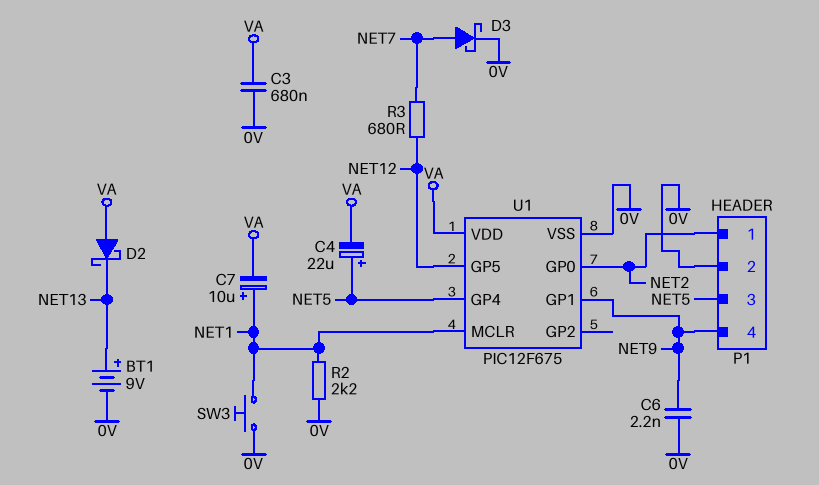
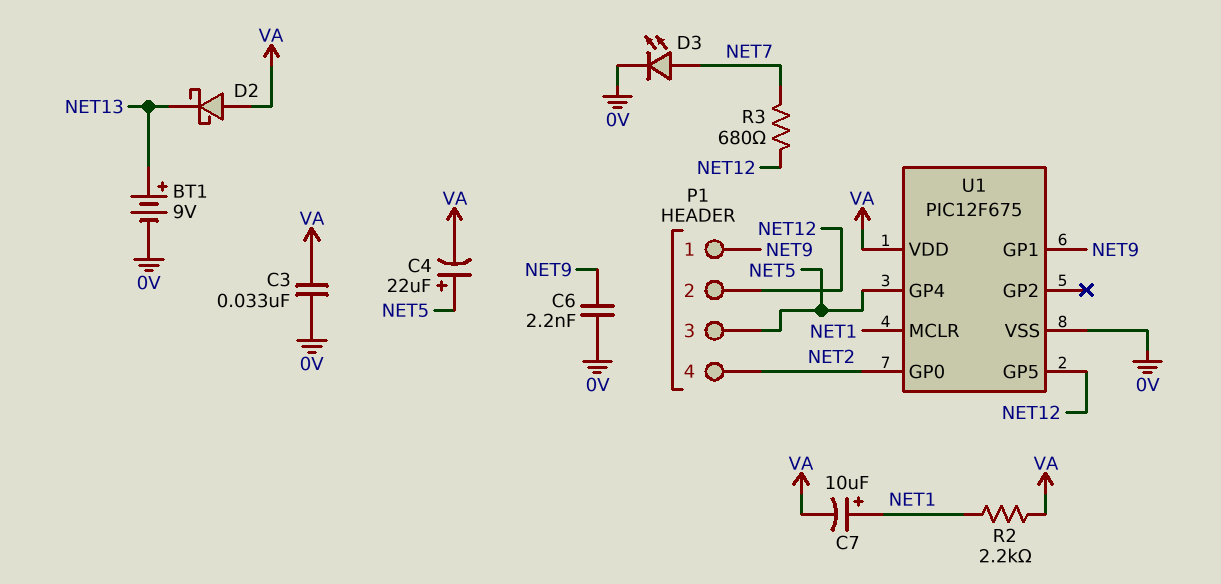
C3: 680nF (0V, VA) -> 33nF (0V, VA)
D3: schottky (A NET7, K 0V) -> LED (A NET7, K 0V)
P1 pin 1: NET2 -> NET9
P1 pin 2: 0V -> NET12
P1 pin 4: NET9 -> NET2
R2: 2.2k (0V, NET1) -> 2.2k (NET1, VA)
SW3: button (0V, NET1) -> none

